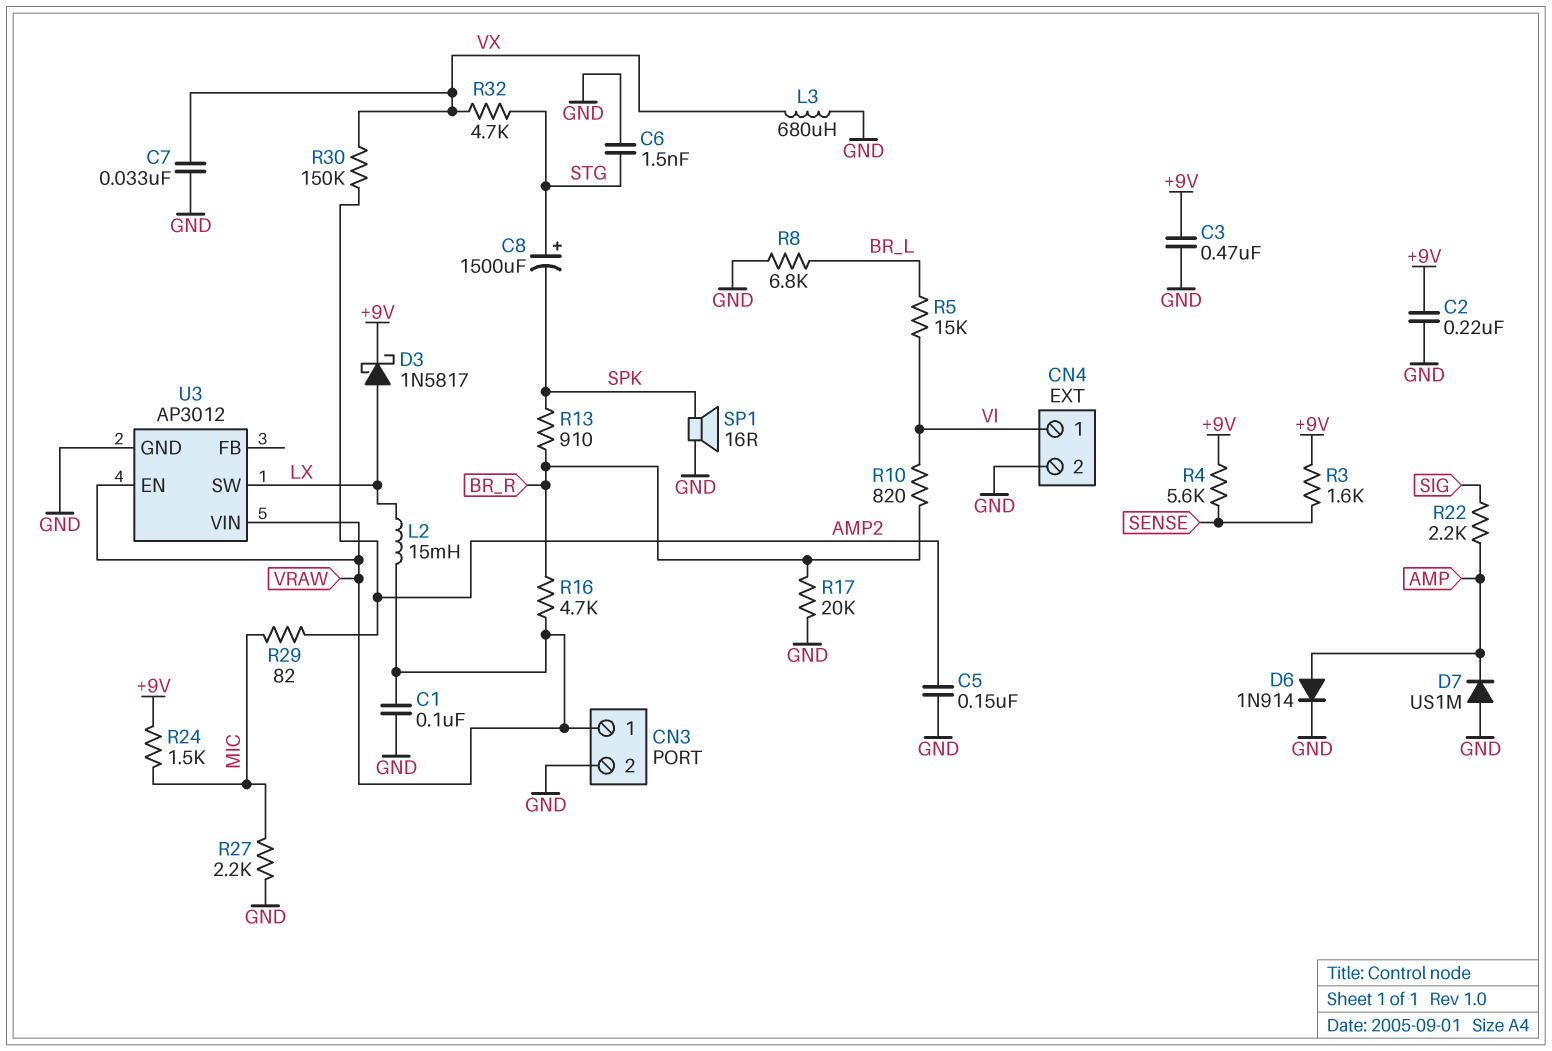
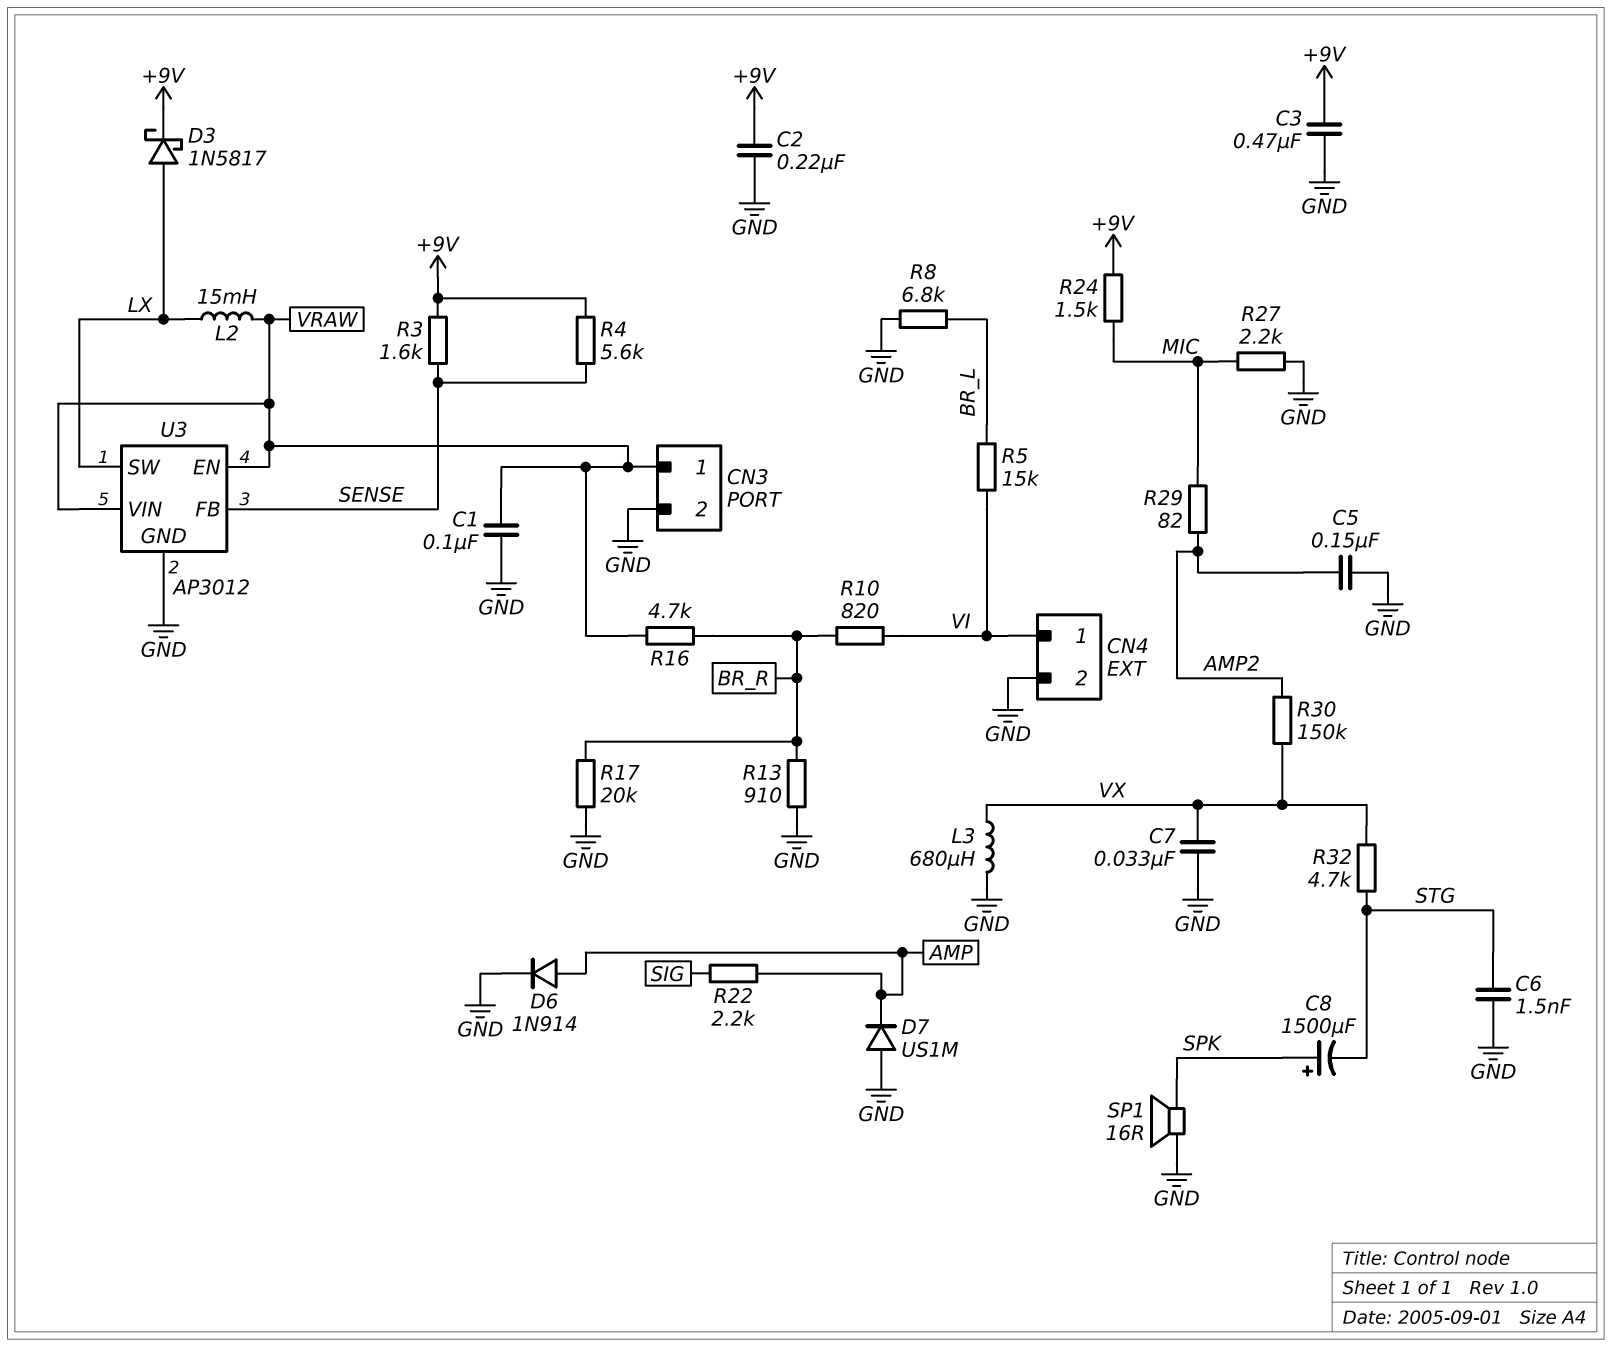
C8: 1500uF (plus STG, minus SPK) -> 1500uF (plus SPK, minus STG)
R13: 910 (BR_R, SPK) -> 910 (BR_R, GND)
U3 pin FB: none -> SENSE

